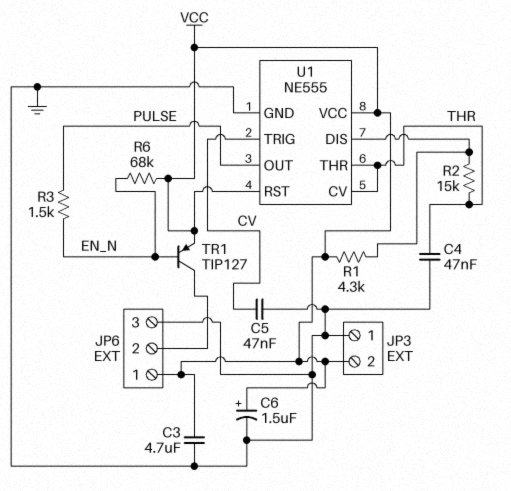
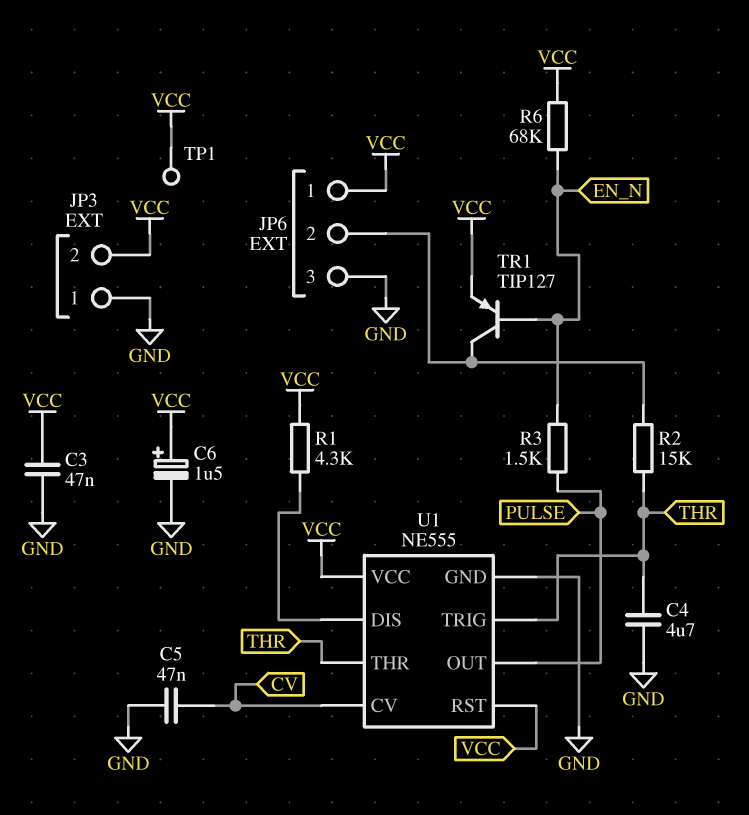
C3: 4.7uF (GND, VCC) -> 47nF (GND, VCC)
C4: 47nF (GND, THR) -> 4.7uF (GND, THR)
R2: 15k (THR, U1/DIS) -> 15k (JP6/2, THR)
TP1: none -> test point (VCC)
U1 pin CV: THR -> CV
U1 pin TRIG: CV -> THR

